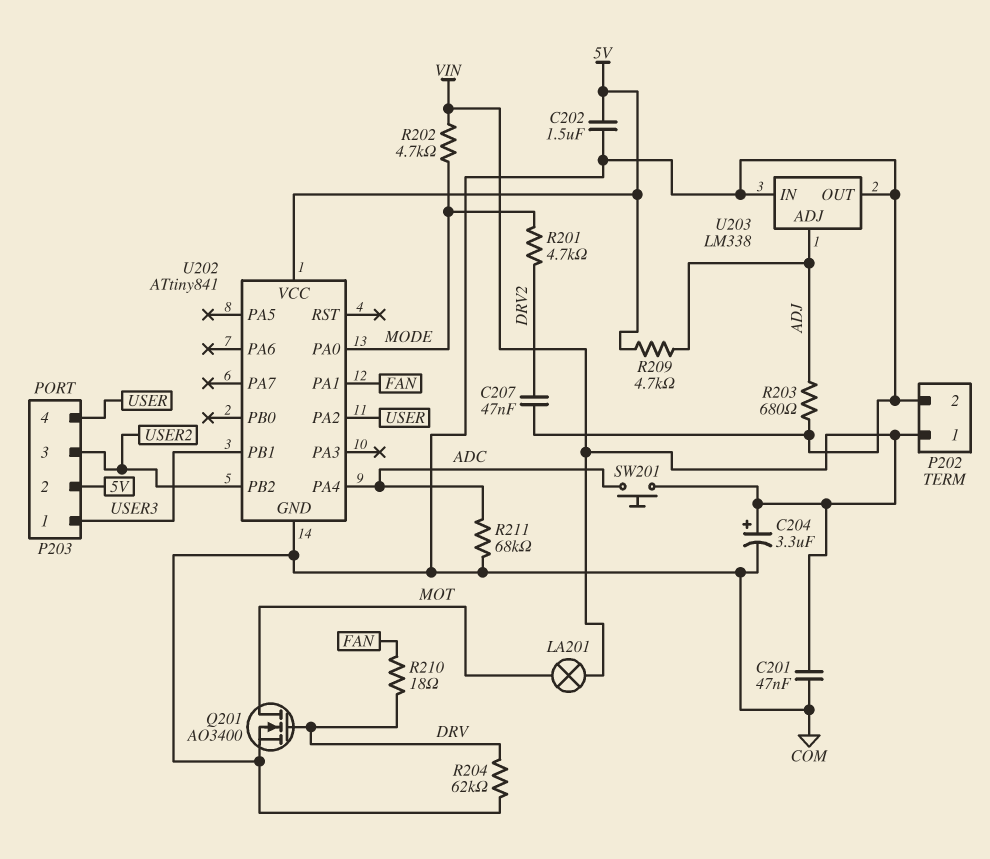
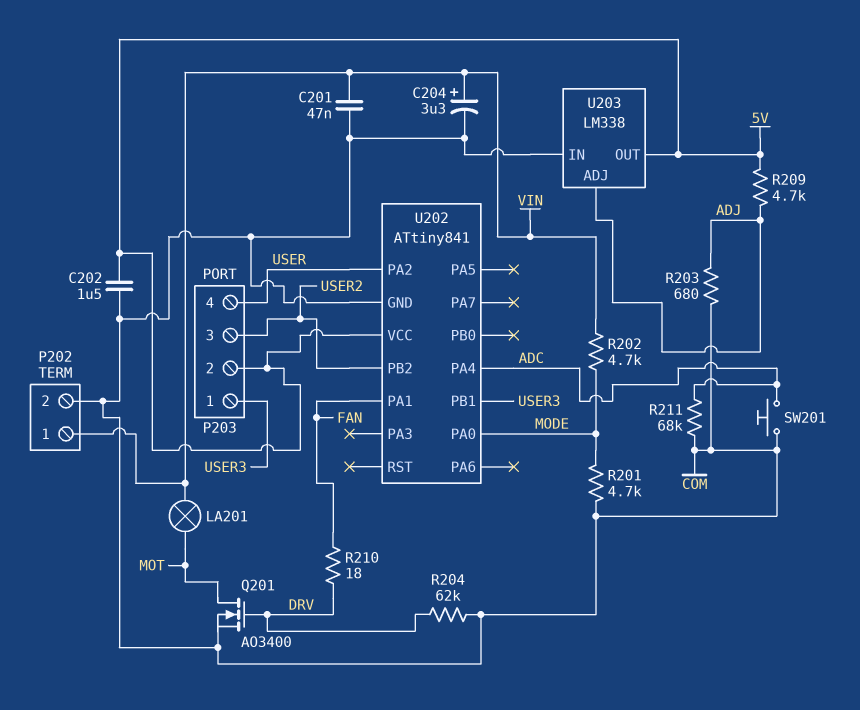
C207: 47nF (COM, DRV2) -> none
R201: 4.7k (DRV2, MODE) -> 4.7k (COM, MODE)
SW201: button (ADC, VIN) -> button (ADC, COM)
U203 pin OUT: COM -> 5V

